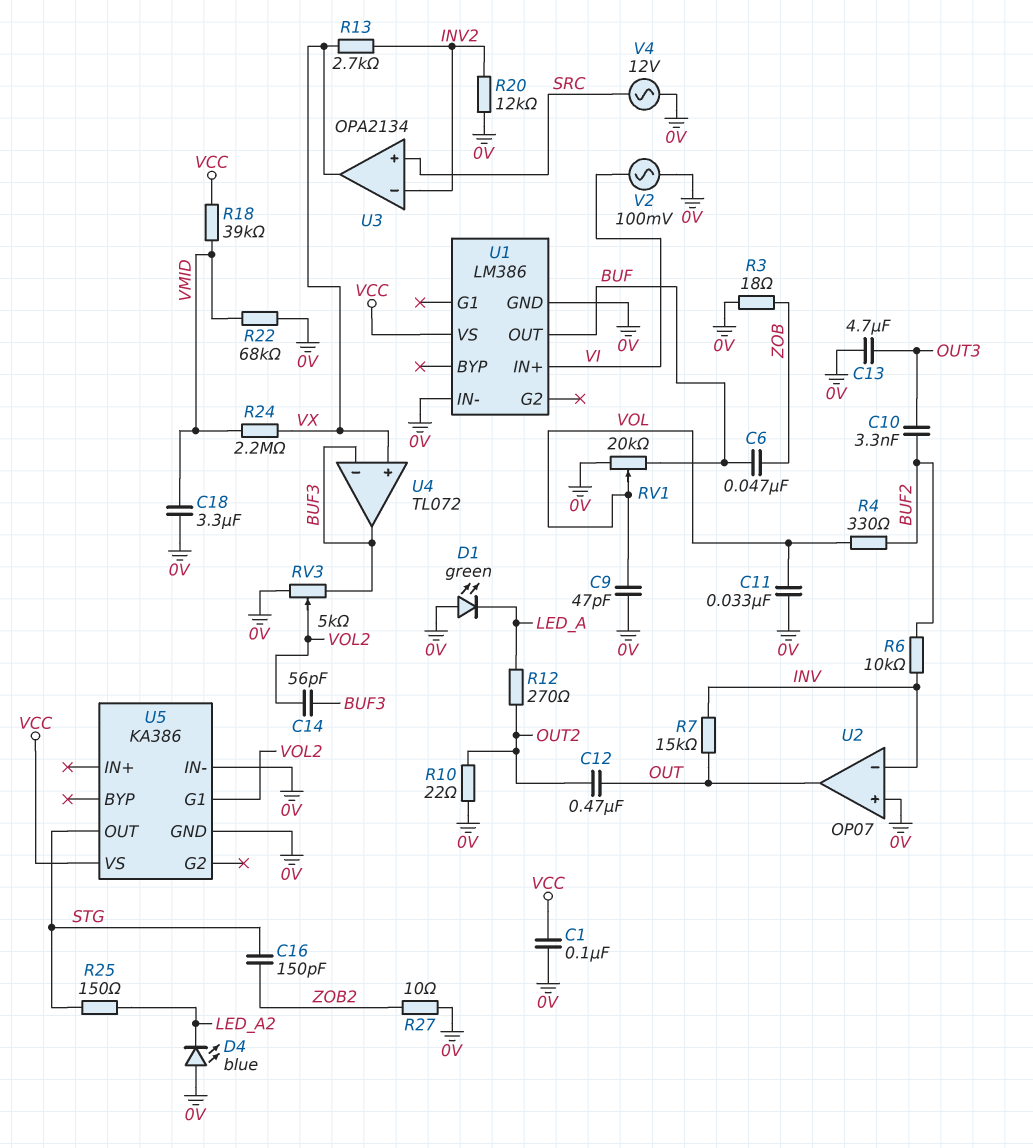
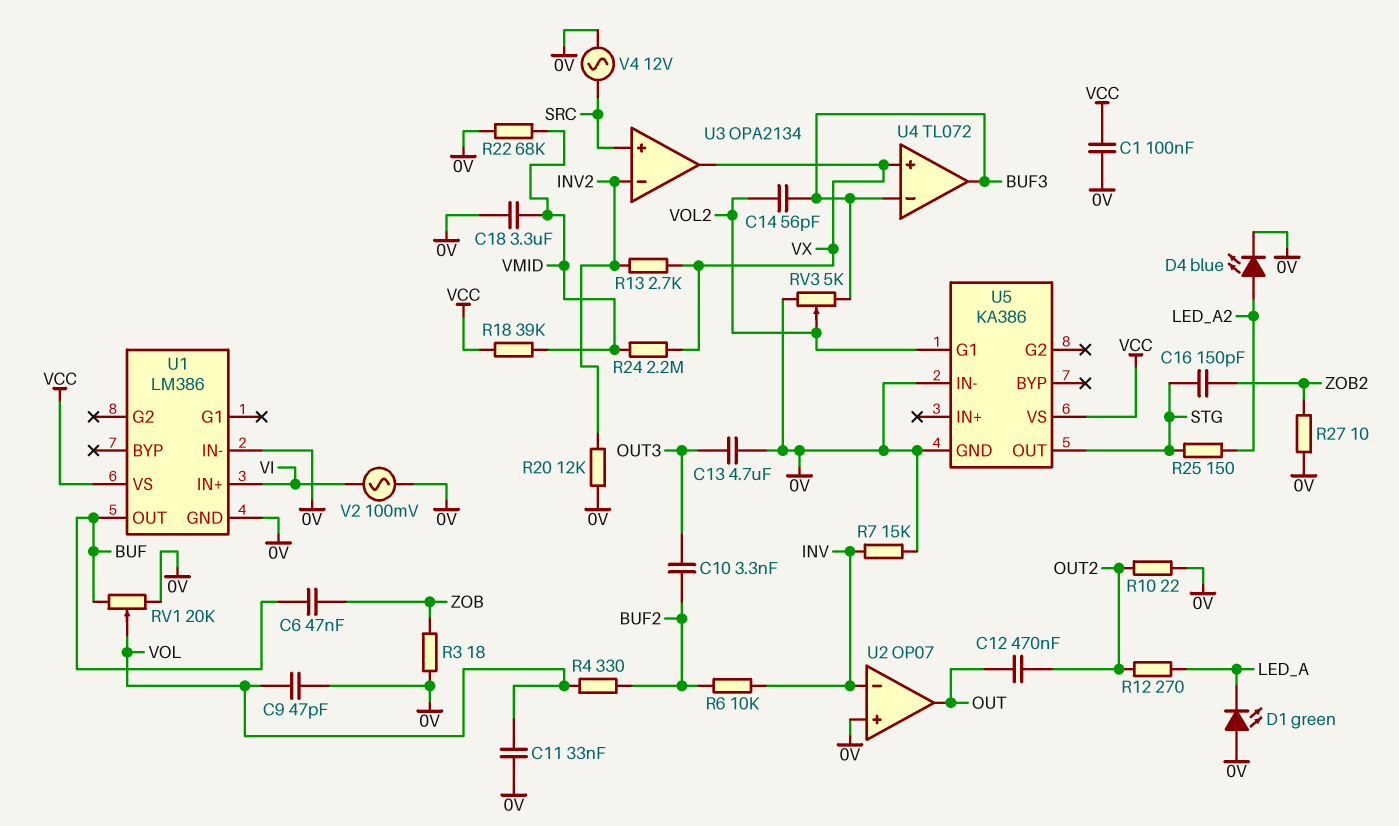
D4: LED blue (A 0V, K LED_A2) -> LED blue (A LED_A2, K 0V)
R7: 15k (INV, OUT) -> 15k (0V, INV)

